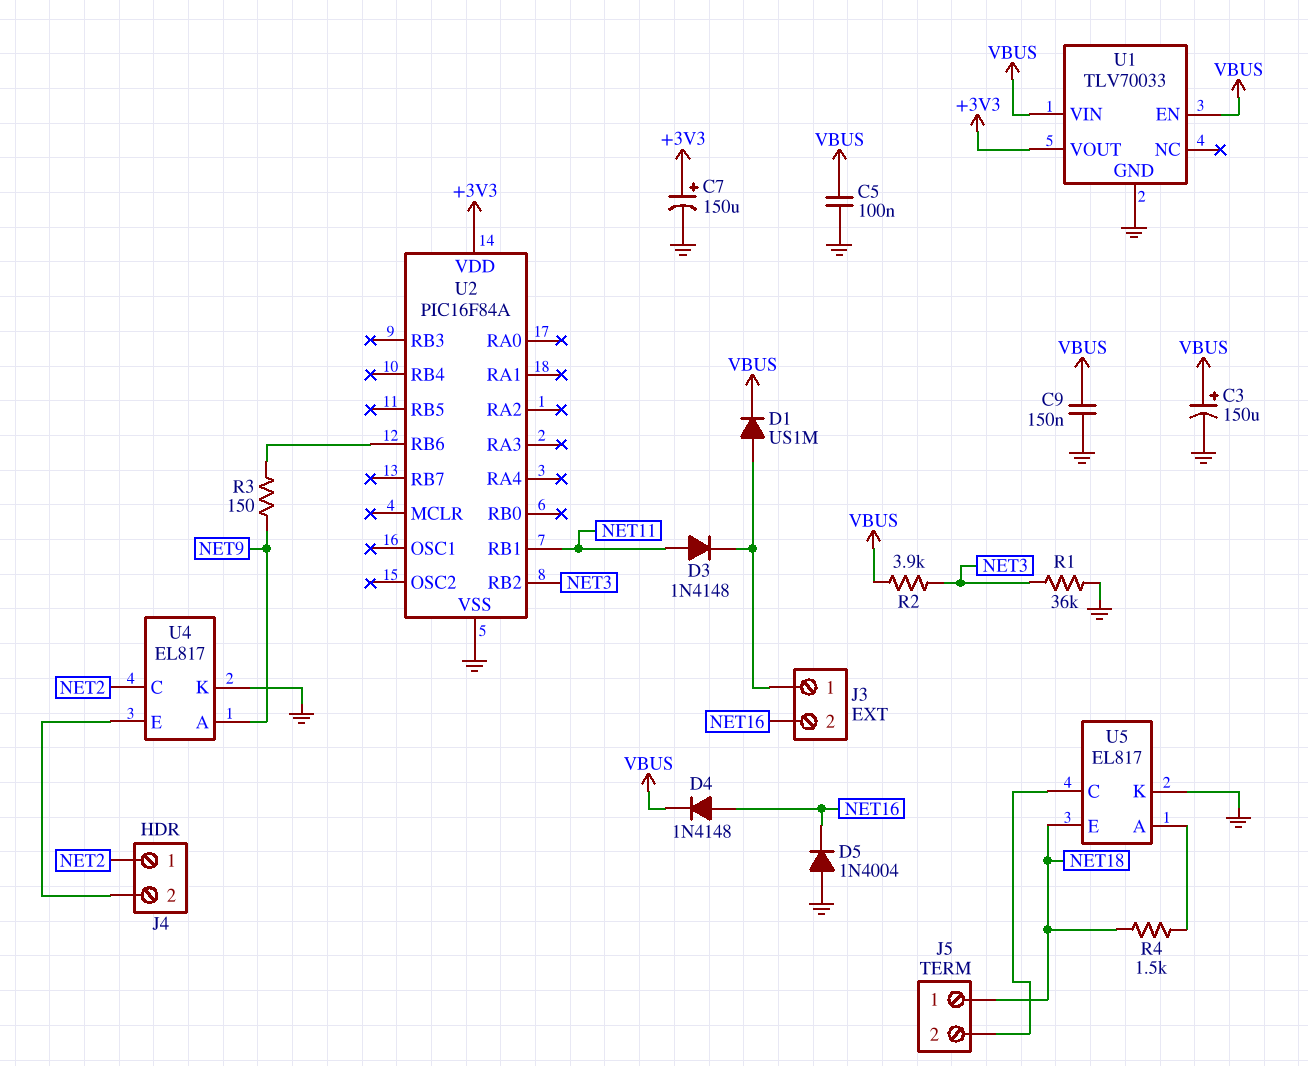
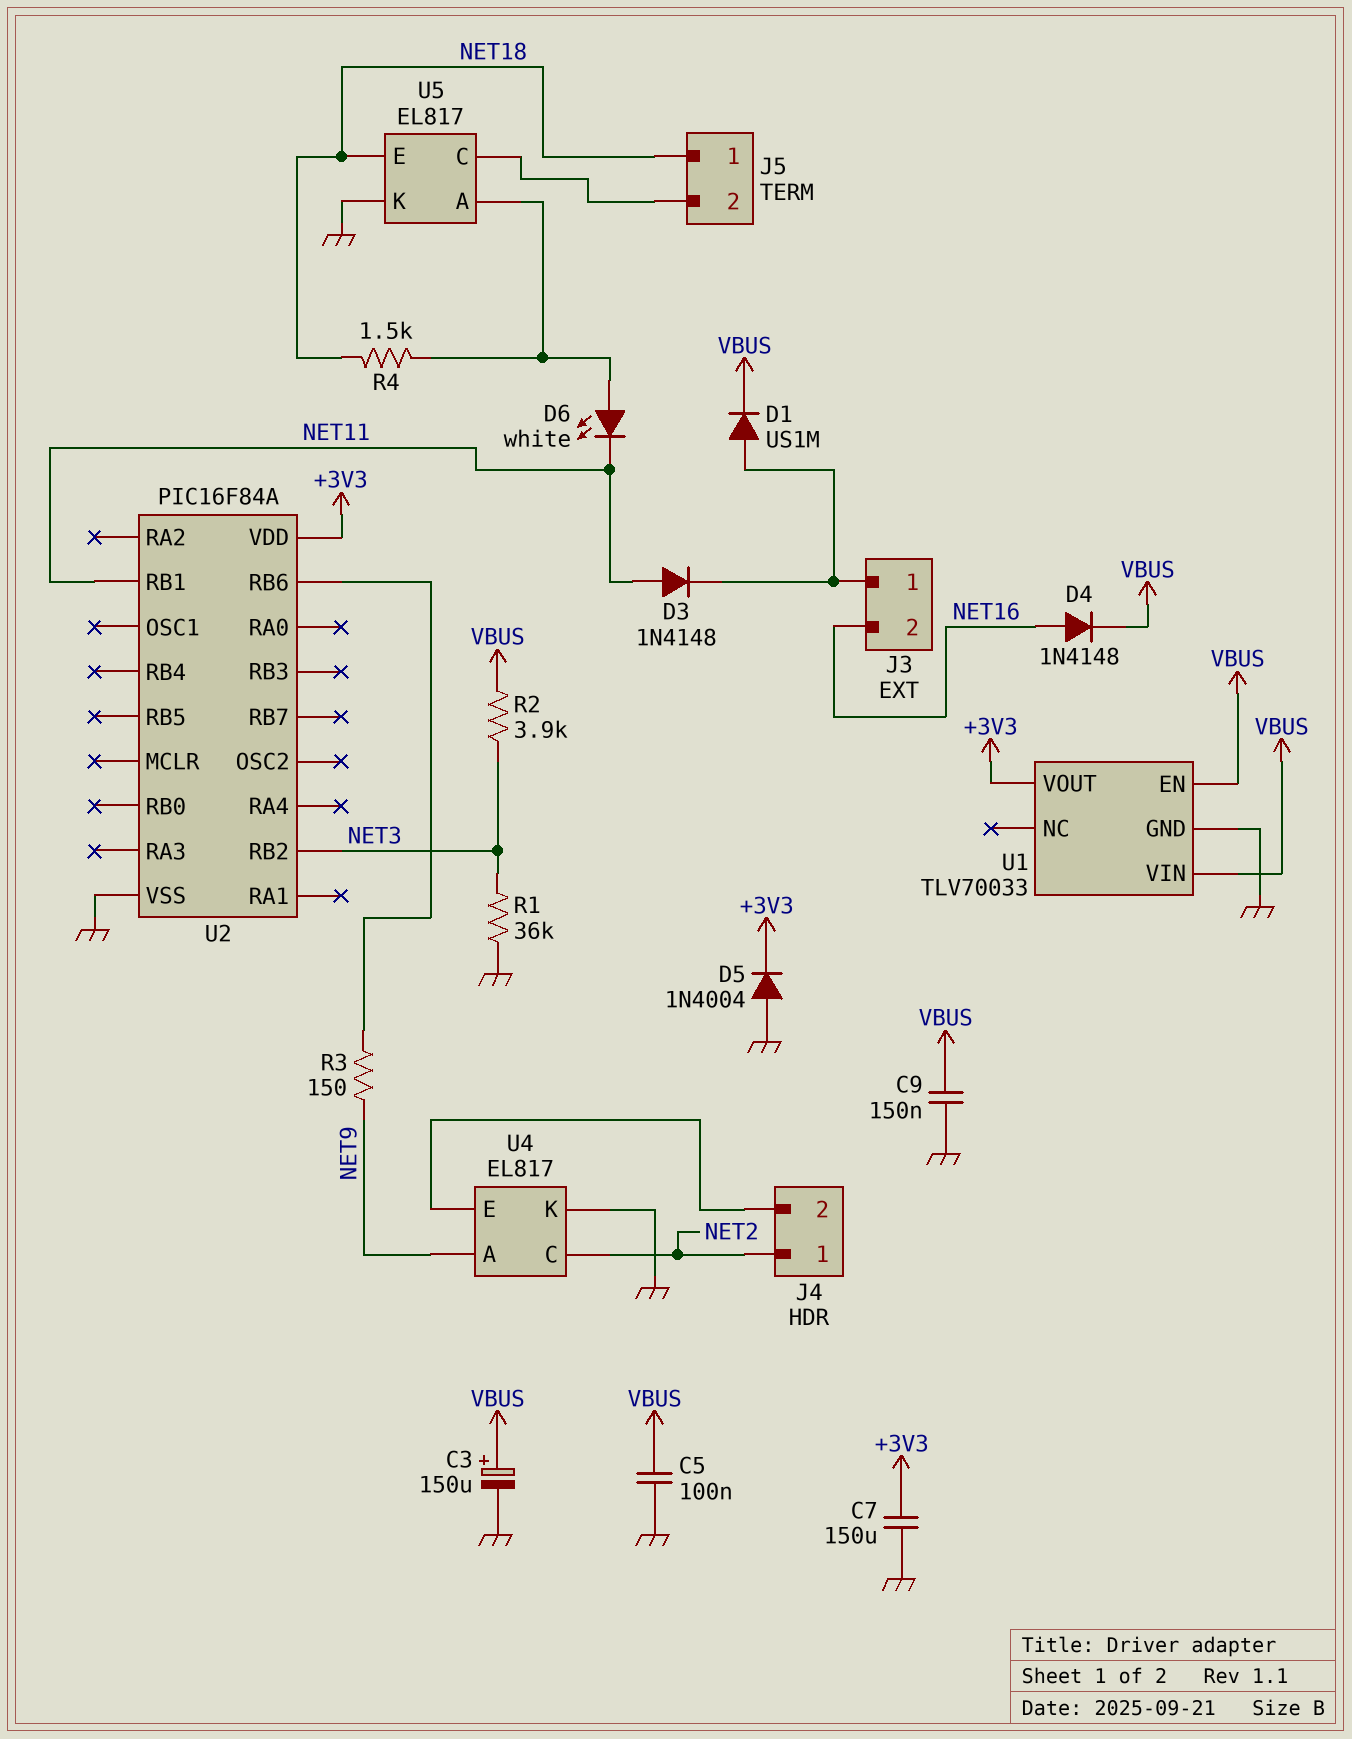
C7: 150uF (plus +3V3, minus GND) -> 150uF (+3V3, GND)
D5: diode 1N4004 (A GND, K NET16) -> diode 1N4004 (A GND, K +3V3)
D6: none -> LED white (A U5/A, K NET11)

